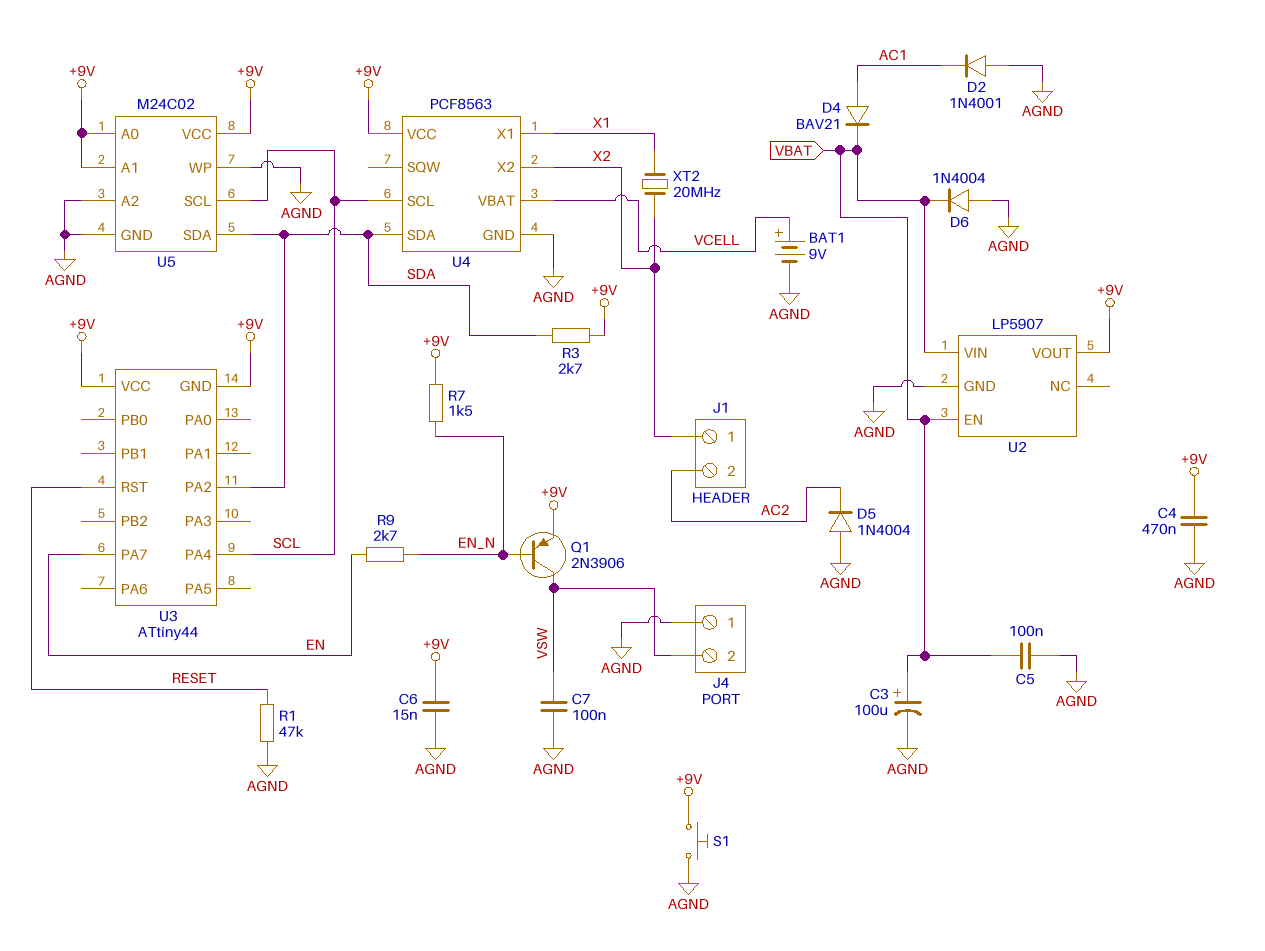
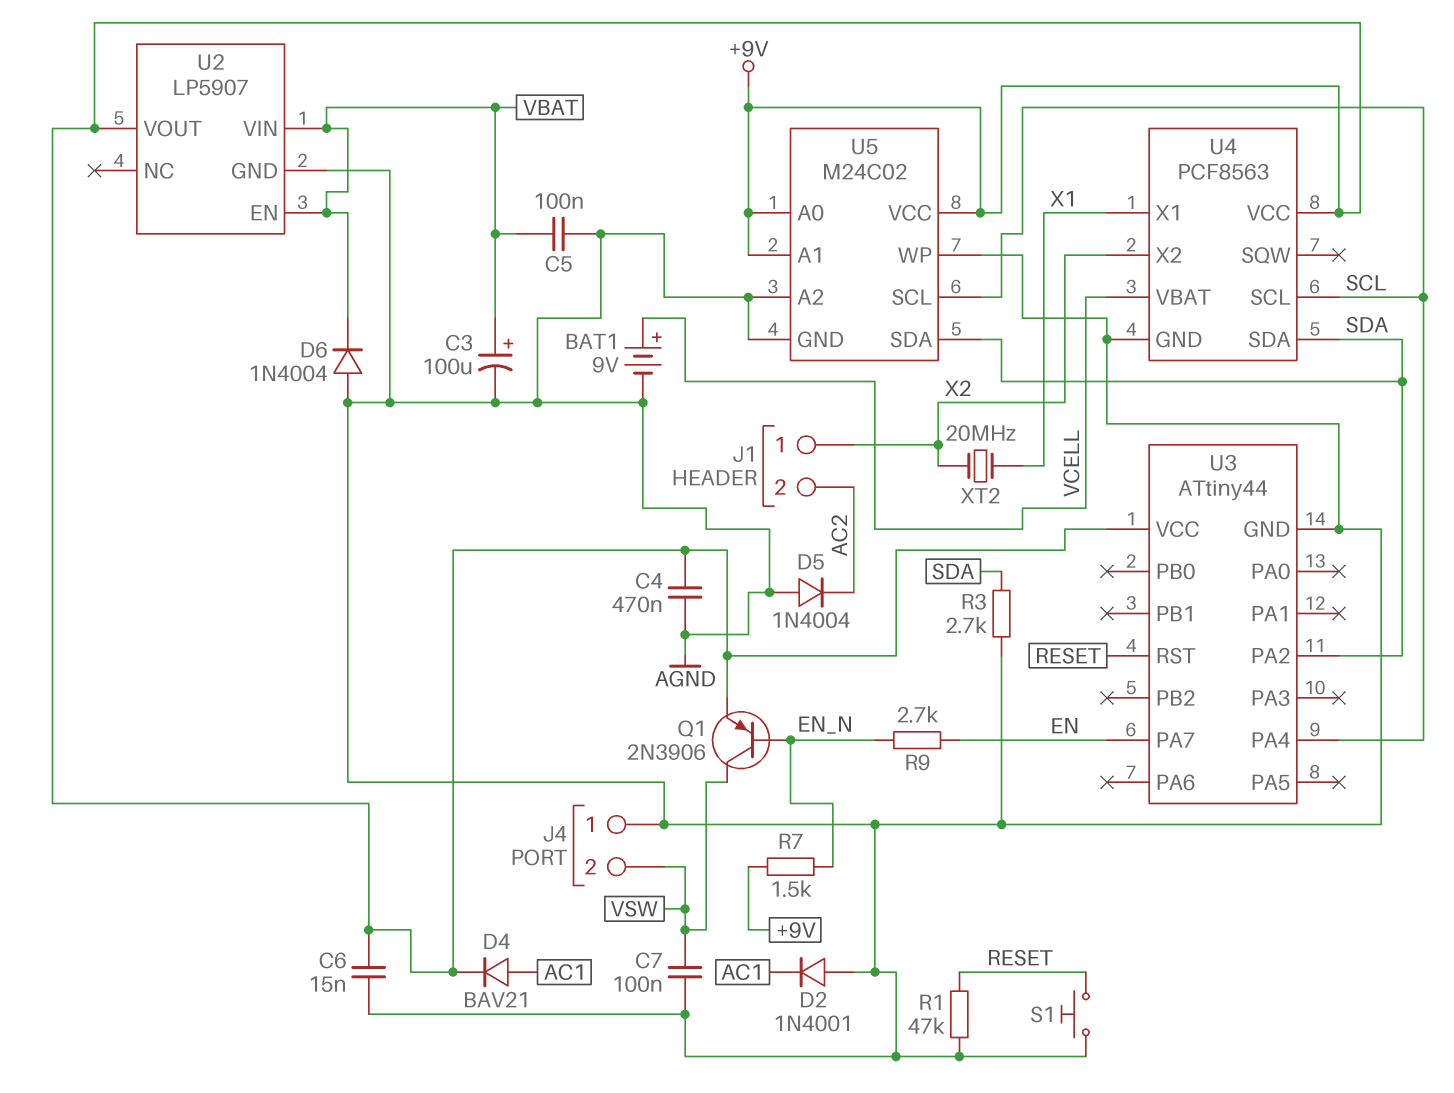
D4: diode BAV21 (A AC1, K VBAT) -> diode BAV21 (A AC1, K +9V)
R3: 2.7k (+9V, SDA) -> 2.7k (AGND, SDA)
S1: button (+9V, AGND) -> button (AGND, RESET)
U3 pin GND: +9V -> AGND

